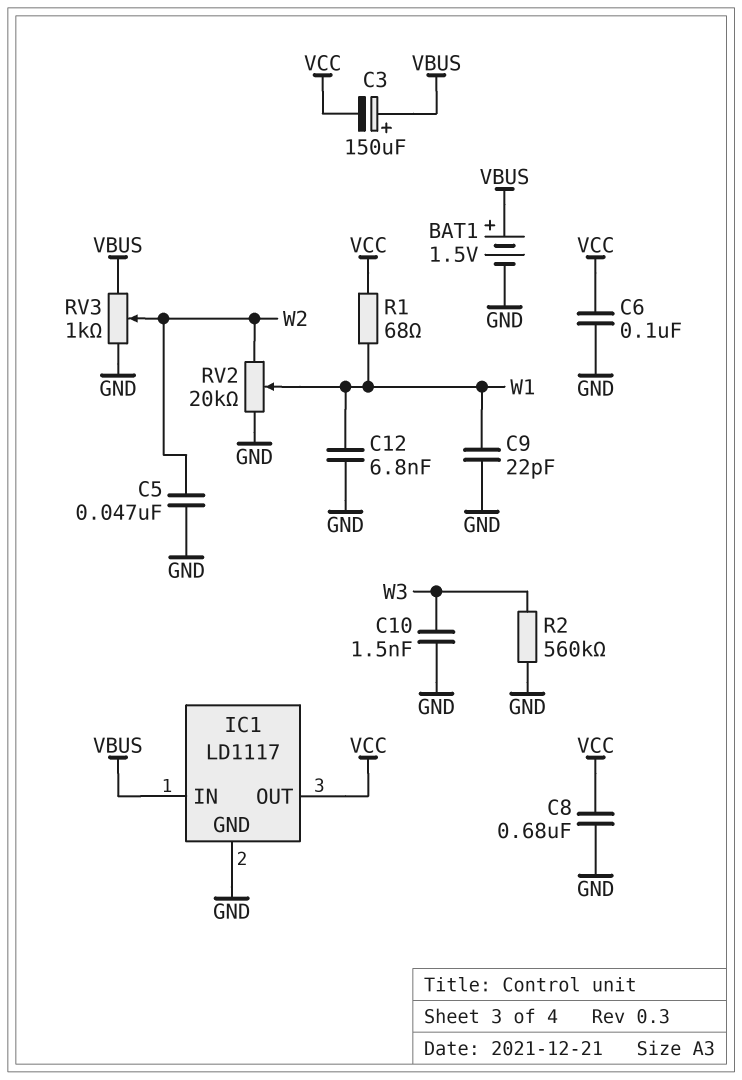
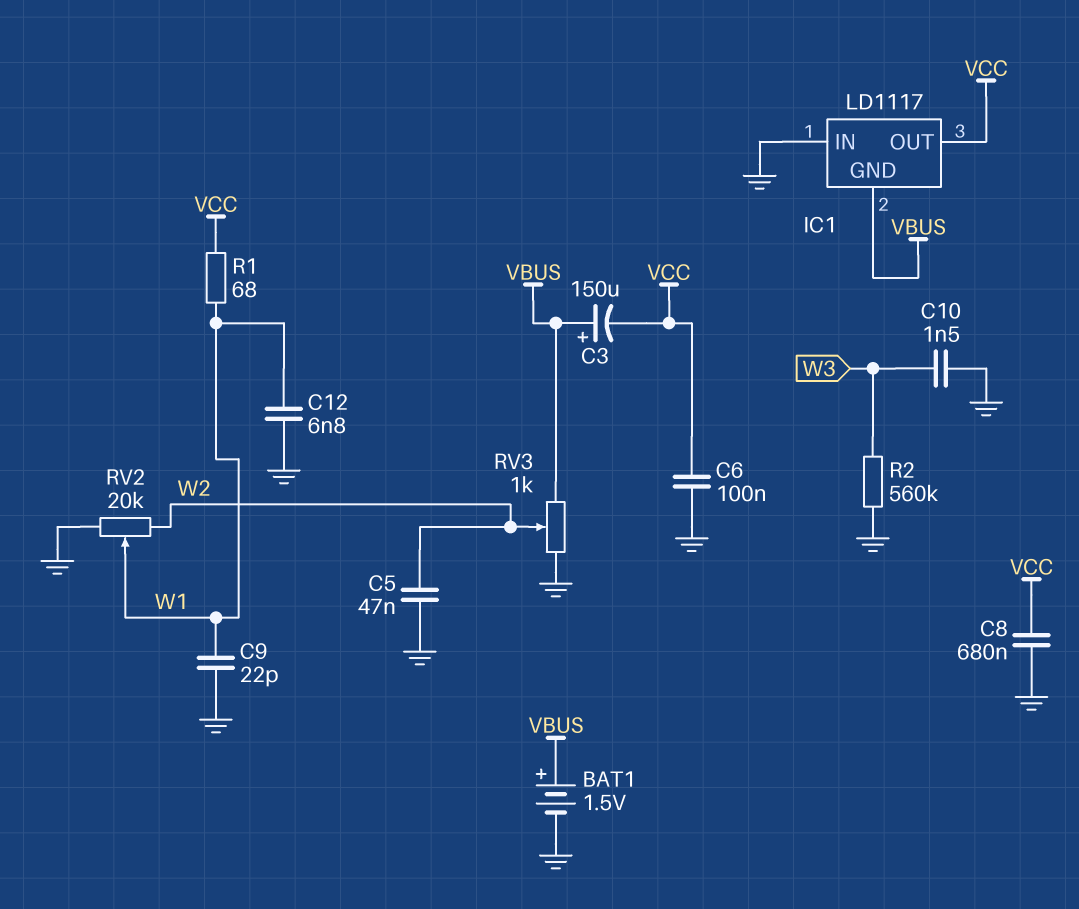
IC1 pin GND: GND -> VBUS
IC1 pin IN: VBUS -> GND

